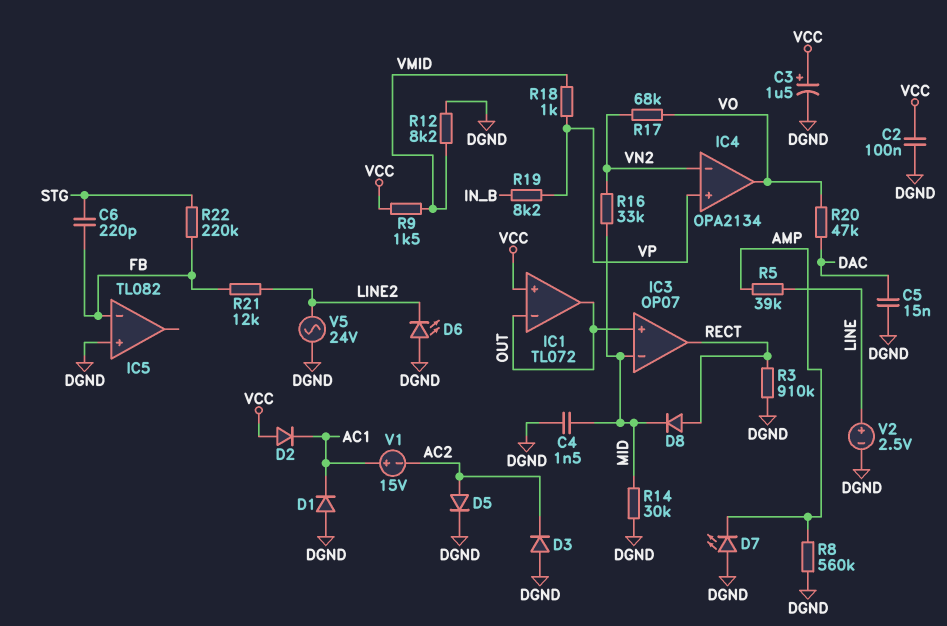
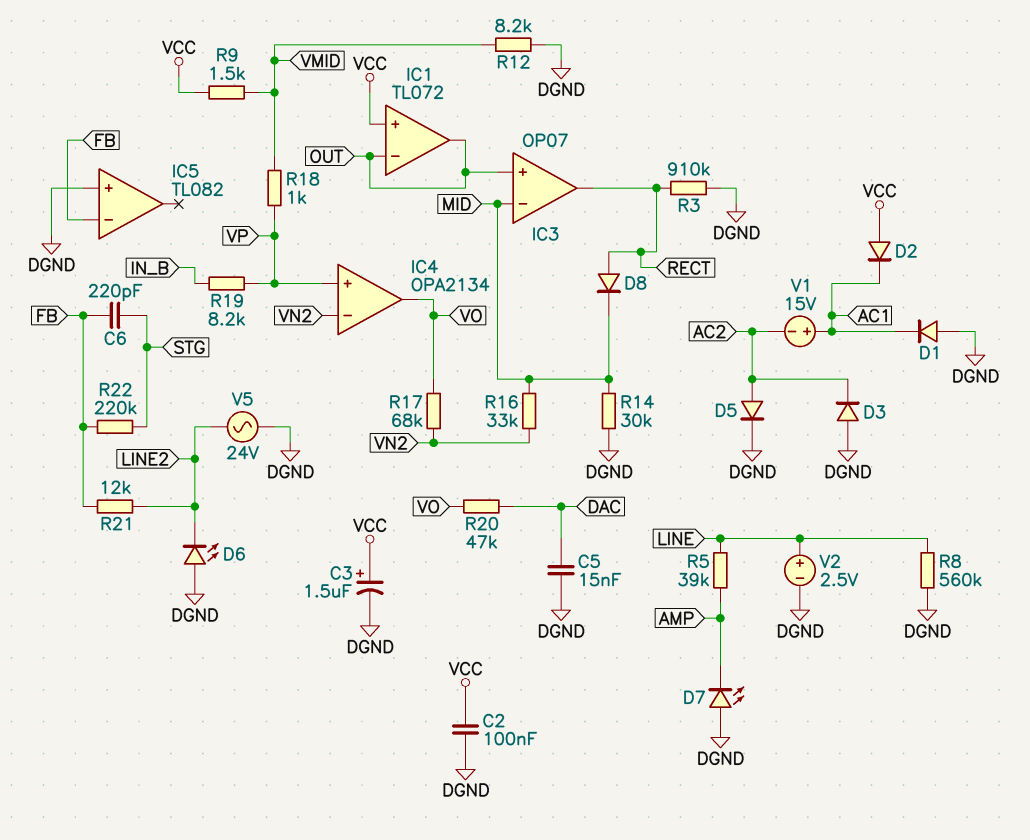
C4: 1.5nF (DGND, MID) -> none
R8: 560k (AMP, DGND) -> 560k (DGND, LINE)

